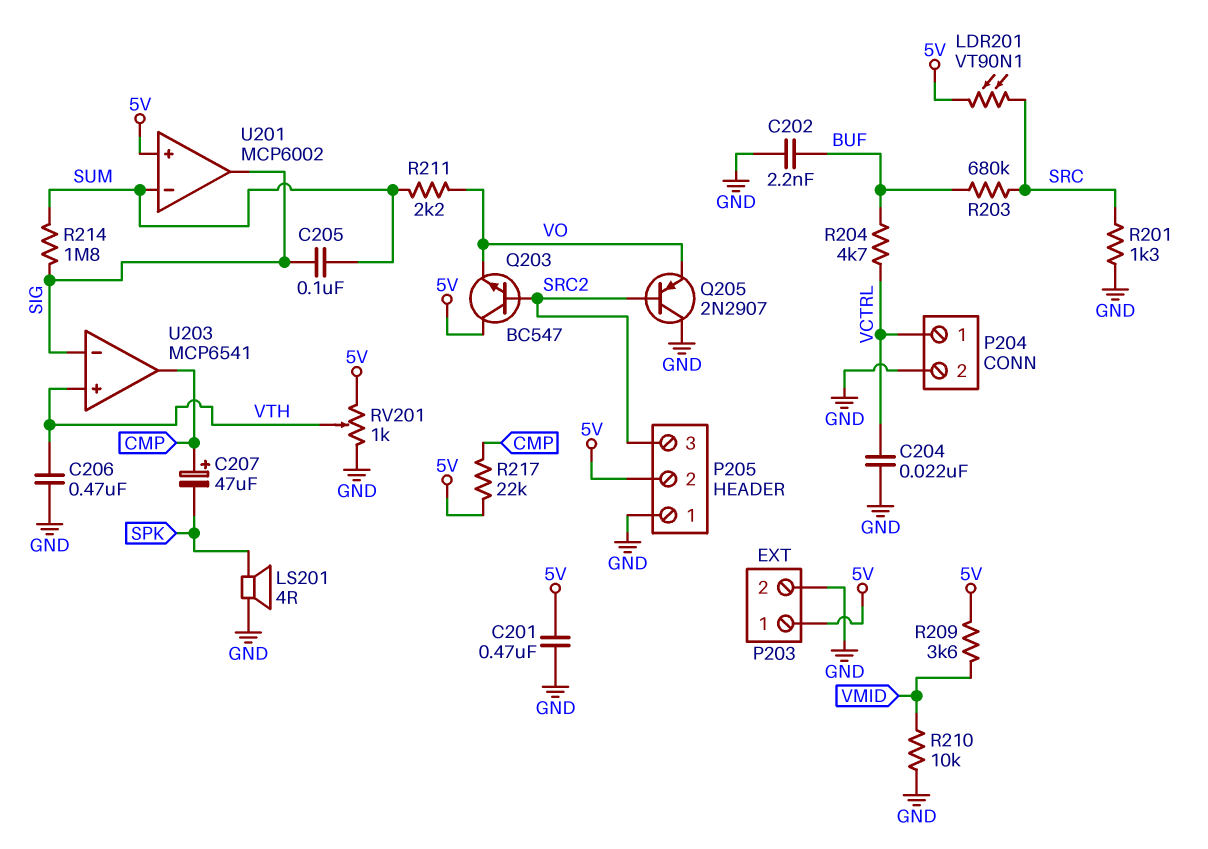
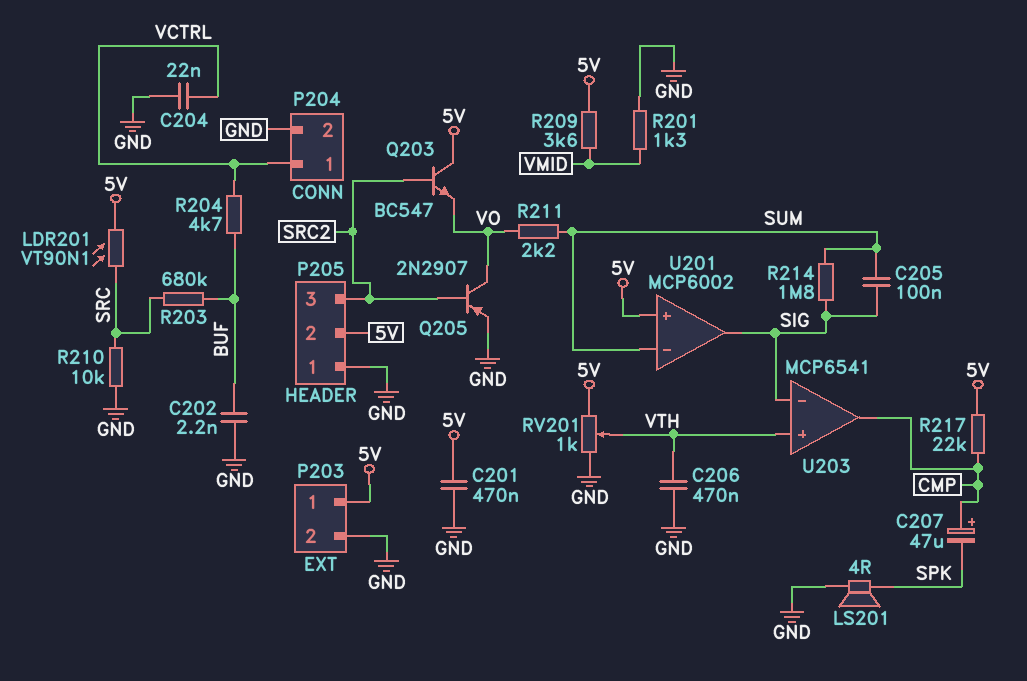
Q205: PNP 2N2907 (B SRC2, C GND, E VO) -> PNP 2N2907 (B SRC2, C VO, E GND)
R201: 1.3k (GND, SRC) -> 1.3k (GND, VMID)
R210: 10k (GND, VMID) -> 10k (GND, SRC)

